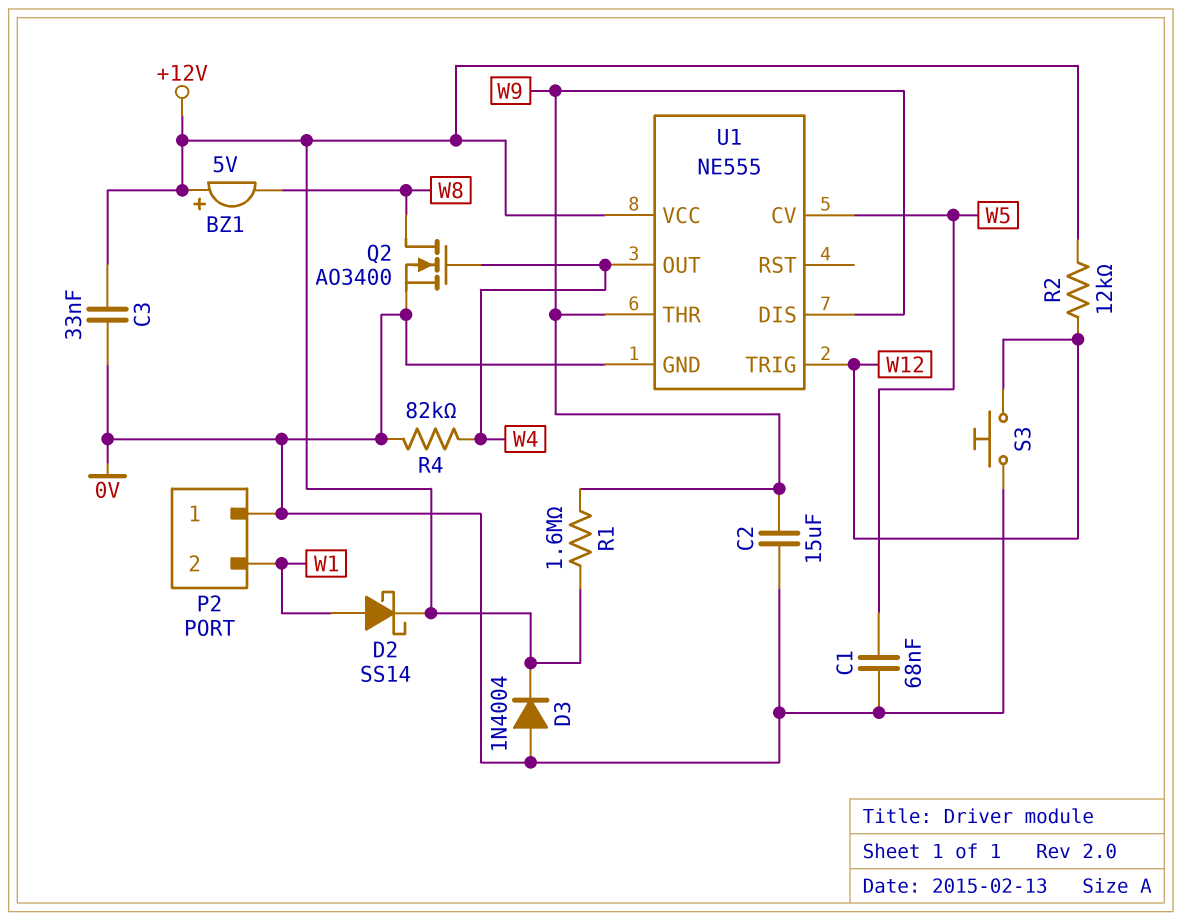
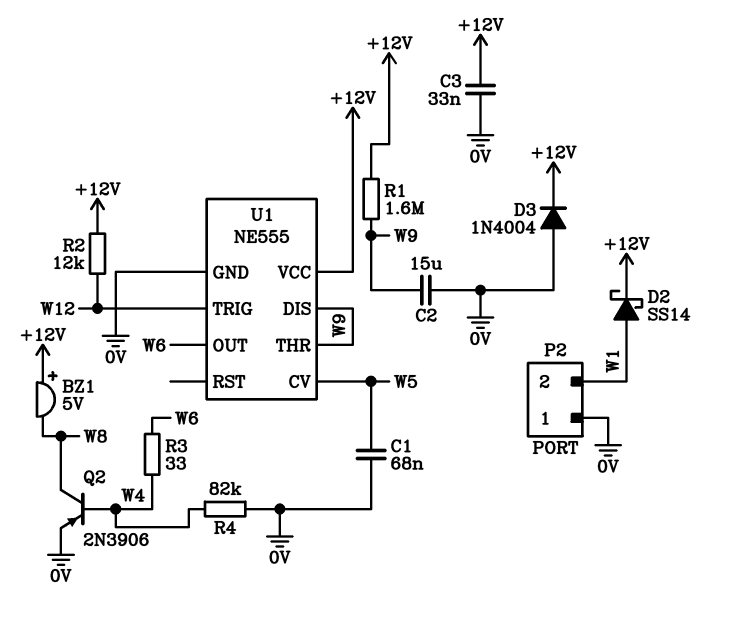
Q2: NMOS AO3400 (G W4, D W8, S 0V) -> PNP 2N3906 (B W4, C W8, E 0V)
R3: none -> 33 (W4, W6)
S3: button (0V, W12) -> none
U1 pin OUT: W4 -> W6

